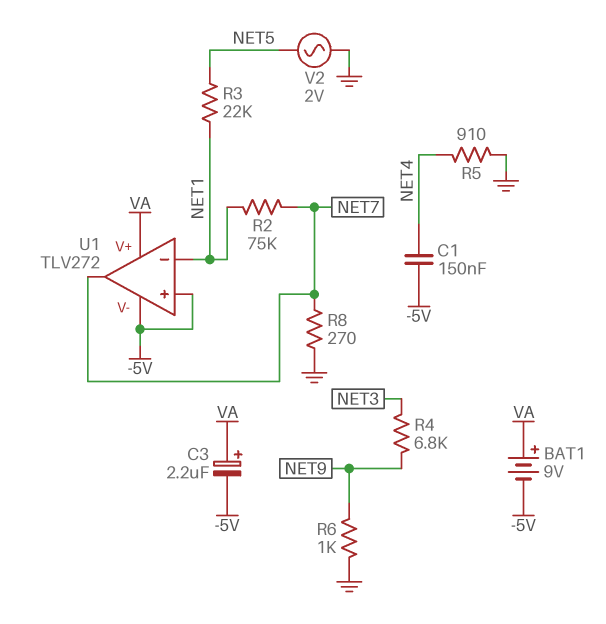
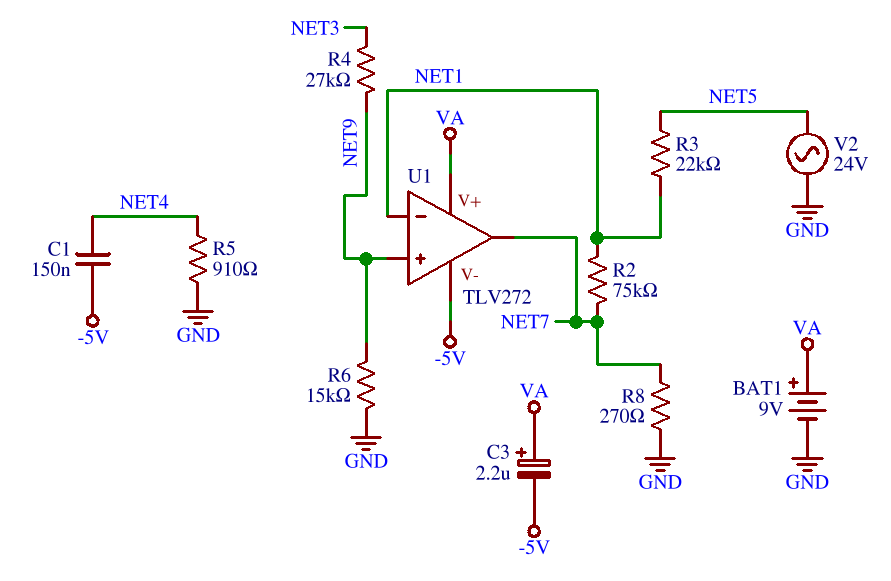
BAT1: 9V (plus VA, minus -5V) -> 9V (plus VA, minus GND)
R4: 6.8k (NET3, NET9) -> 27k (NET3, NET9)
R6: 1k (GND, NET9) -> 15k (GND, NET9)
U1 pin in+: -5V -> NET9
V2: AC 2V (GND, NET5) -> AC 24V (GND, NET5)

